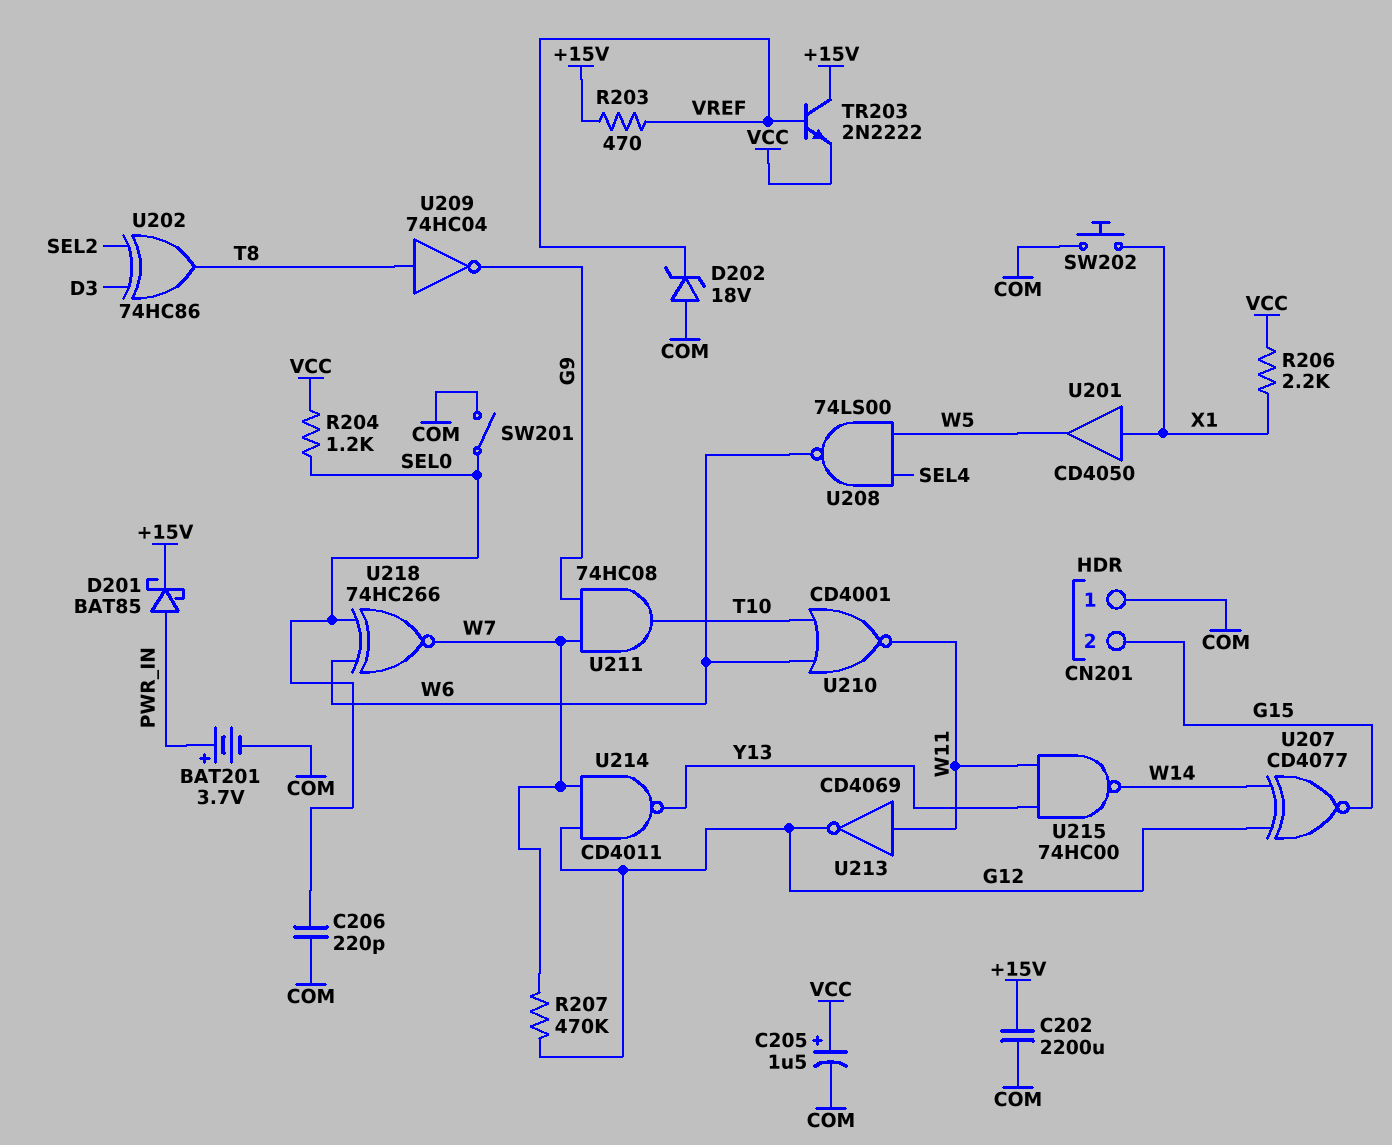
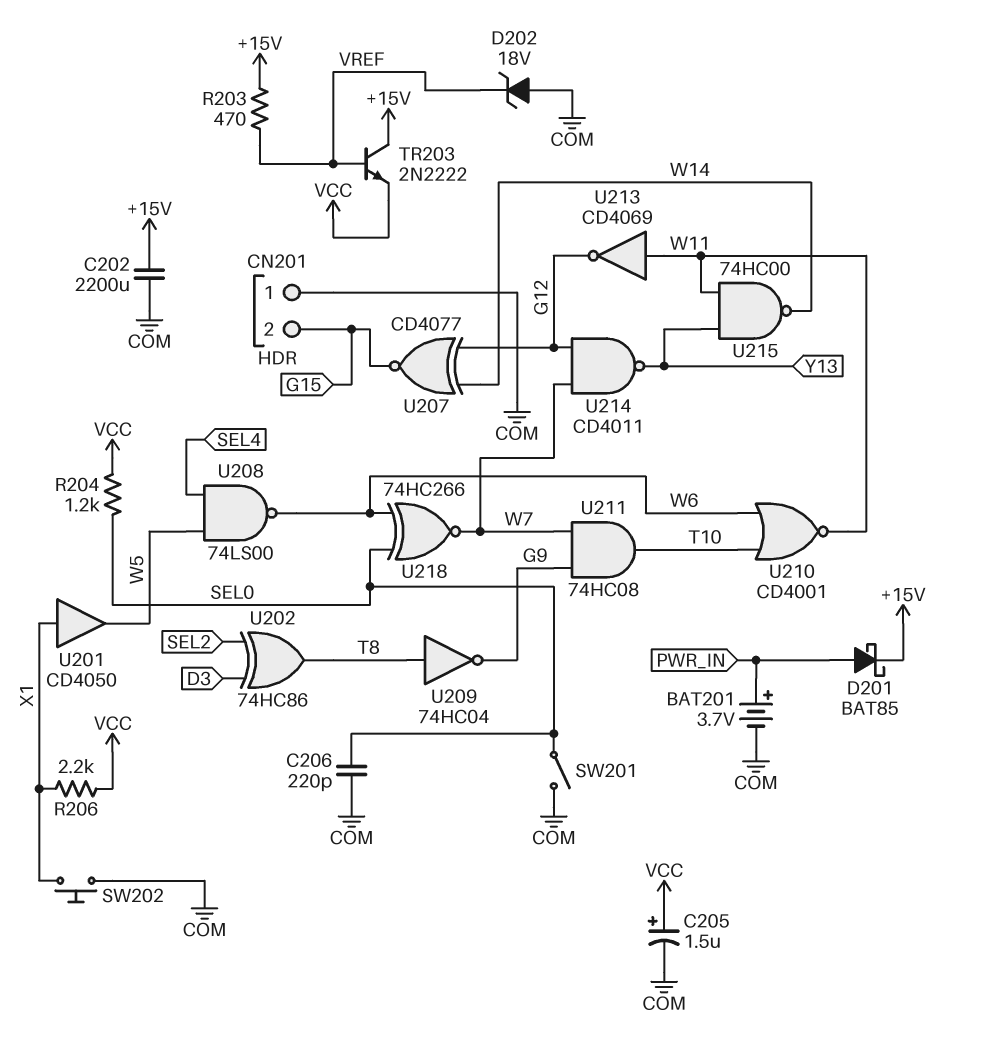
R207: 470k (G12, W7) -> none

